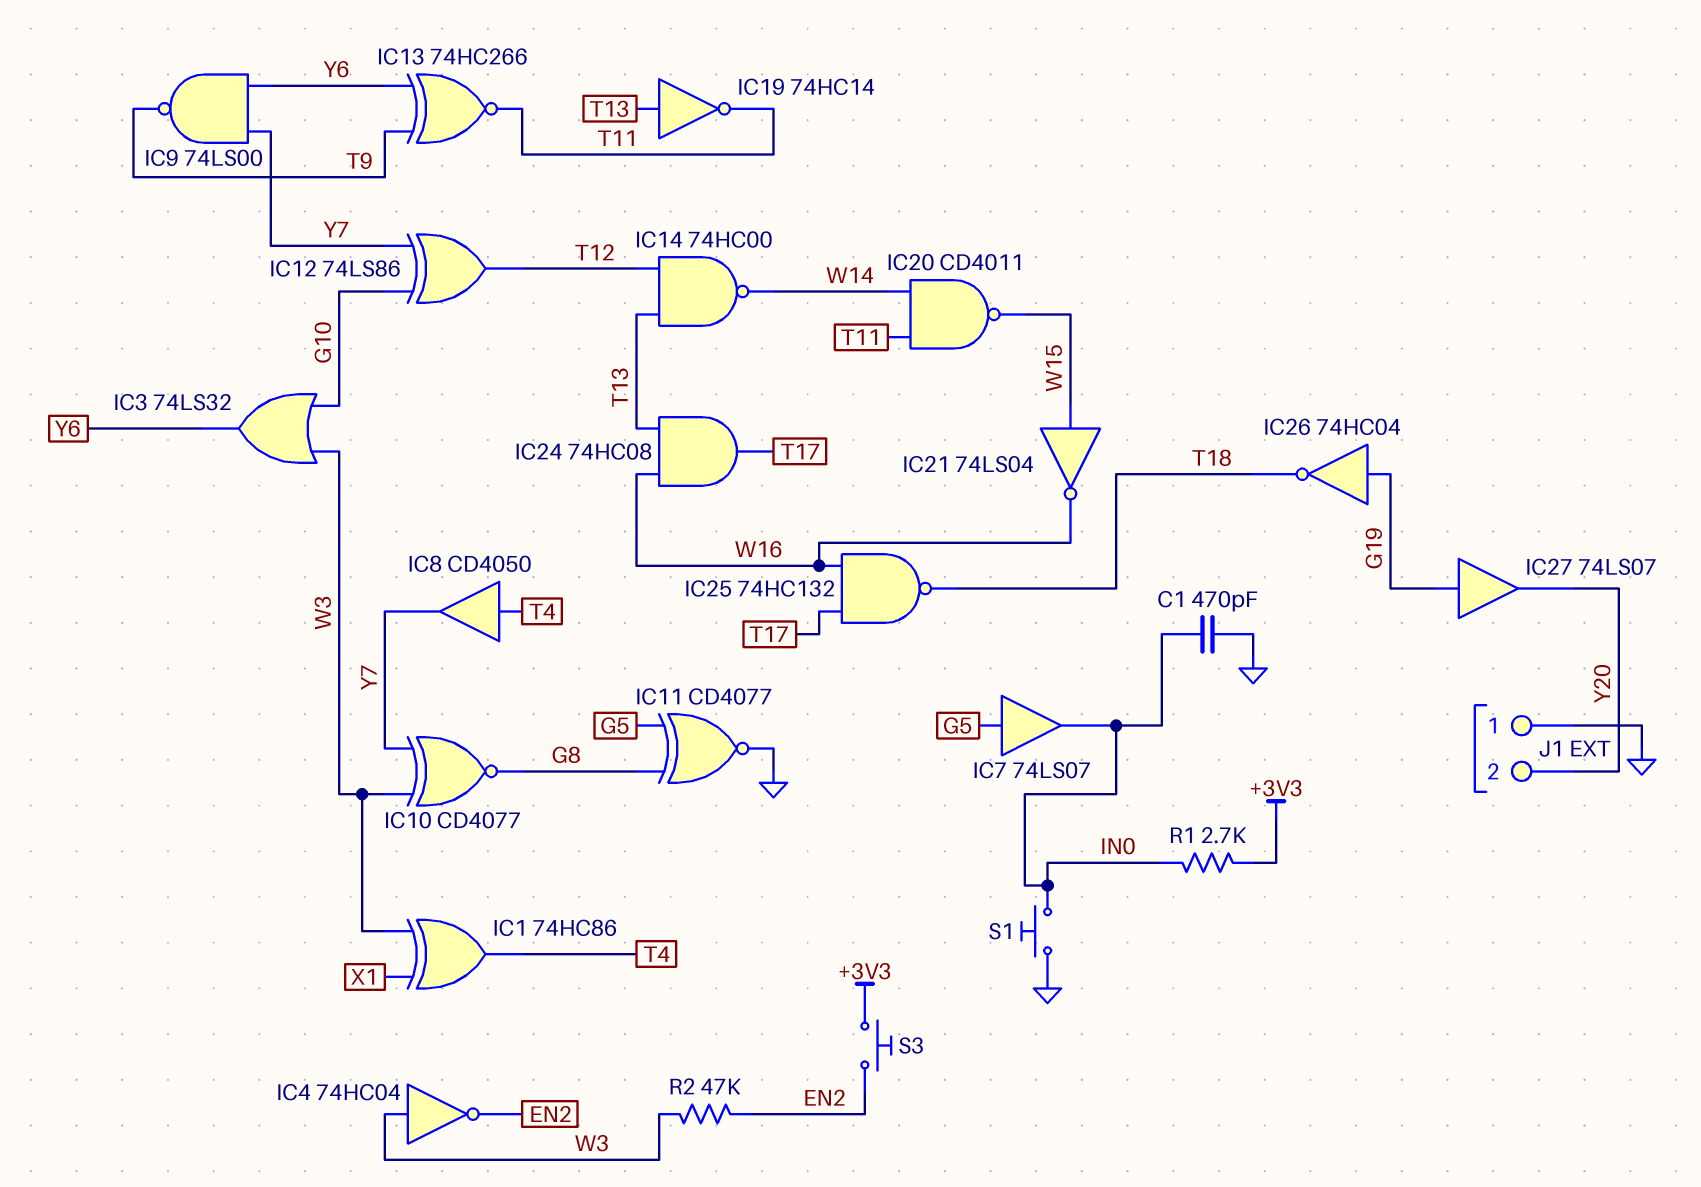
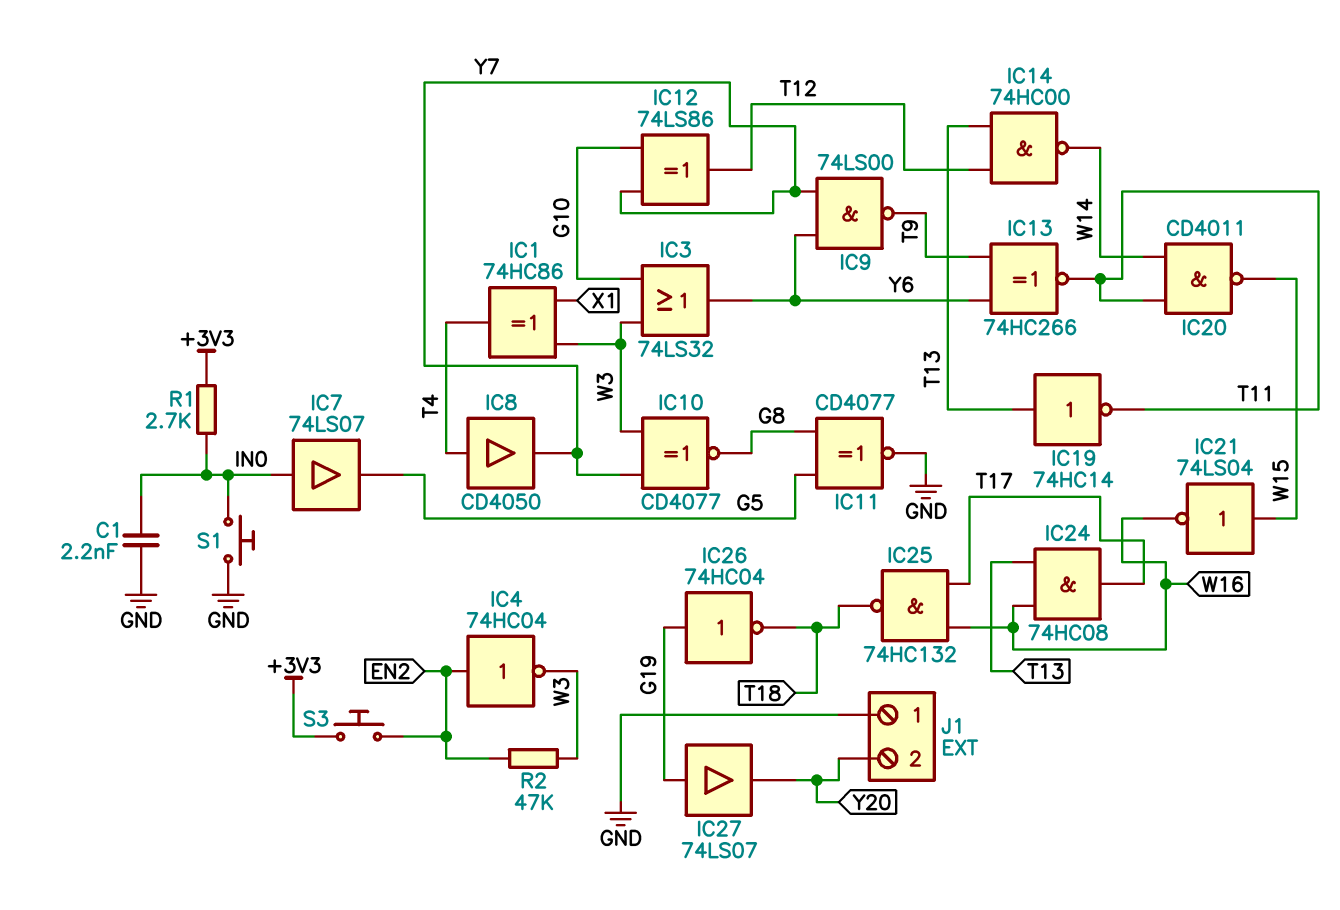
C1: 470pF (GND, IN0) -> 2.2nF (GND, IN0)
IC4: NOT 74HC04 (in W3, out EN2) -> NOT 74HC04 (in EN2, out W3)
IC7: buffer 74LS07 (in G5, out IN0) -> buffer 74LS07 (in IN0, out G5)

